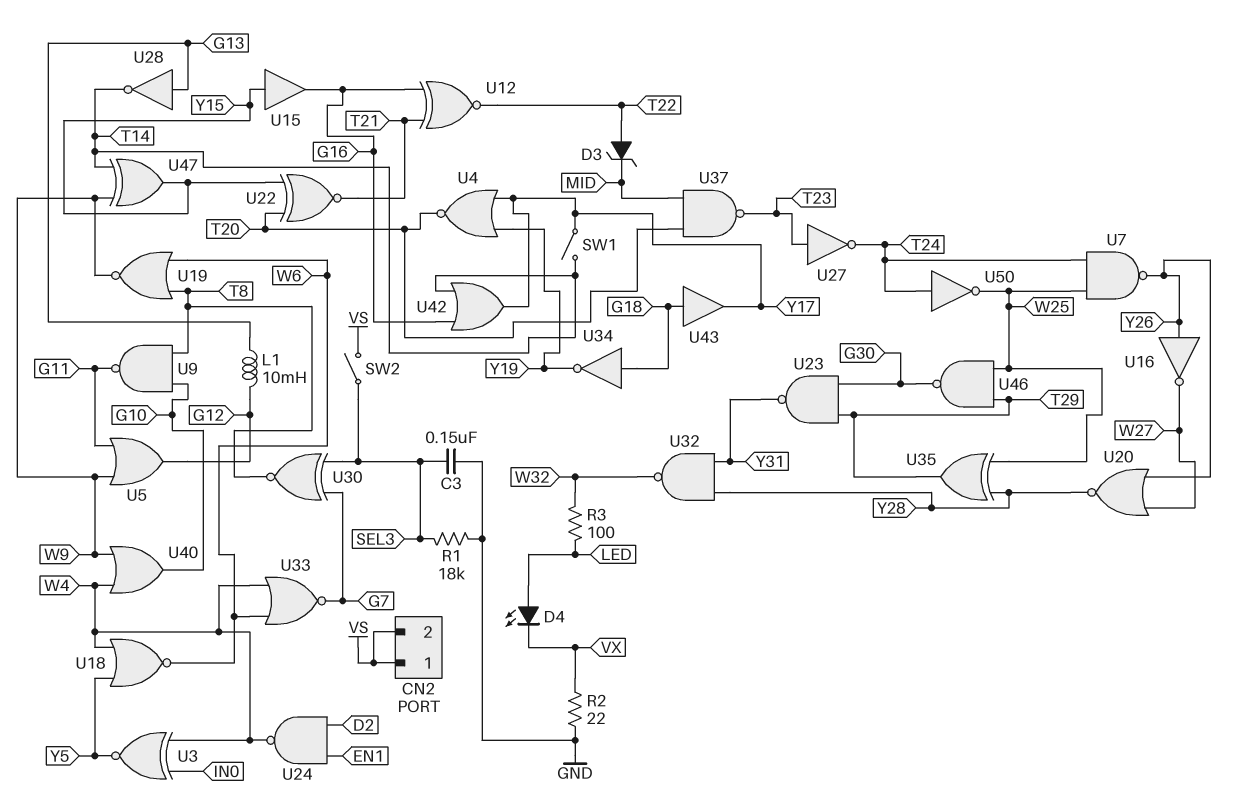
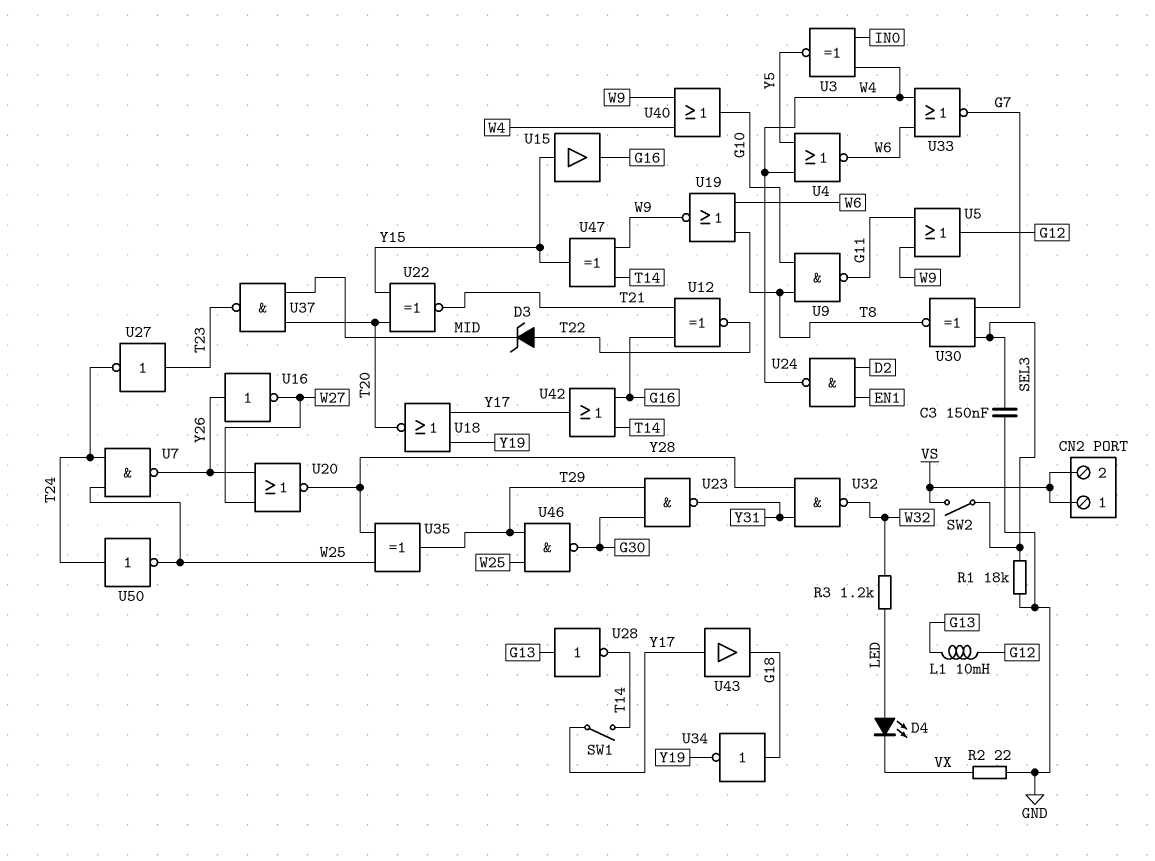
R3: 100 (LED, W32) -> 1.2k (LED, W32)
U4: NOR (in Y17, in Y19, out T20) -> NOR (in W4, in Y5, out W6)
U18: NOR (in W4, in Y5, out W6) -> NOR (in Y17, in Y19, out T20)
U43: buffer (in G18, out Y17) -> buffer (in Y17, out G18)

